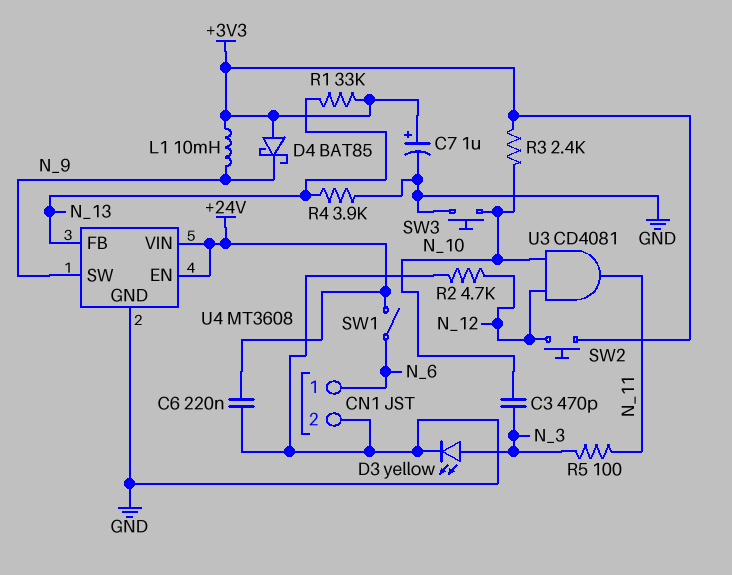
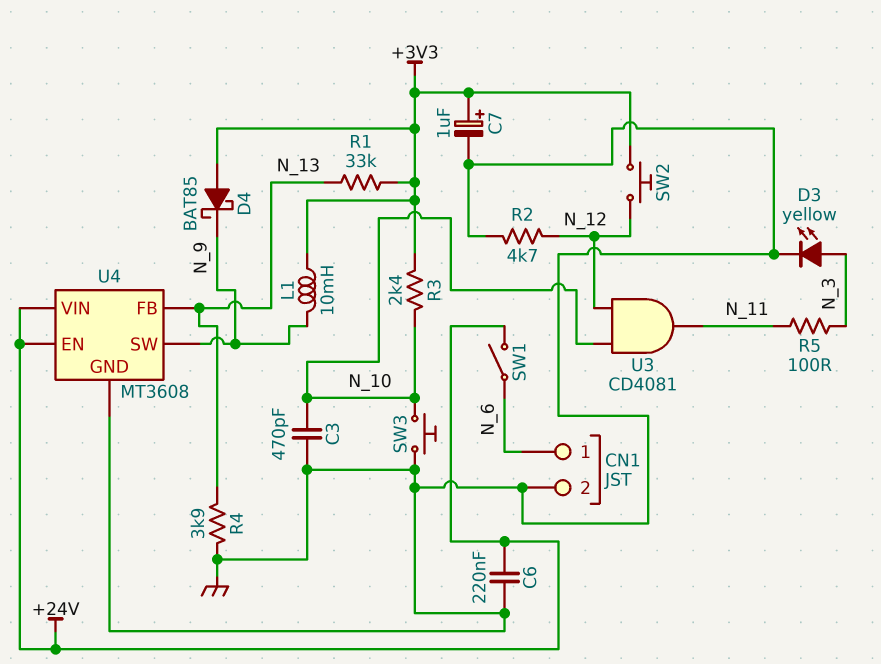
C3: 470pF (N_3, N_10) -> 470pF (GND, N_10)

